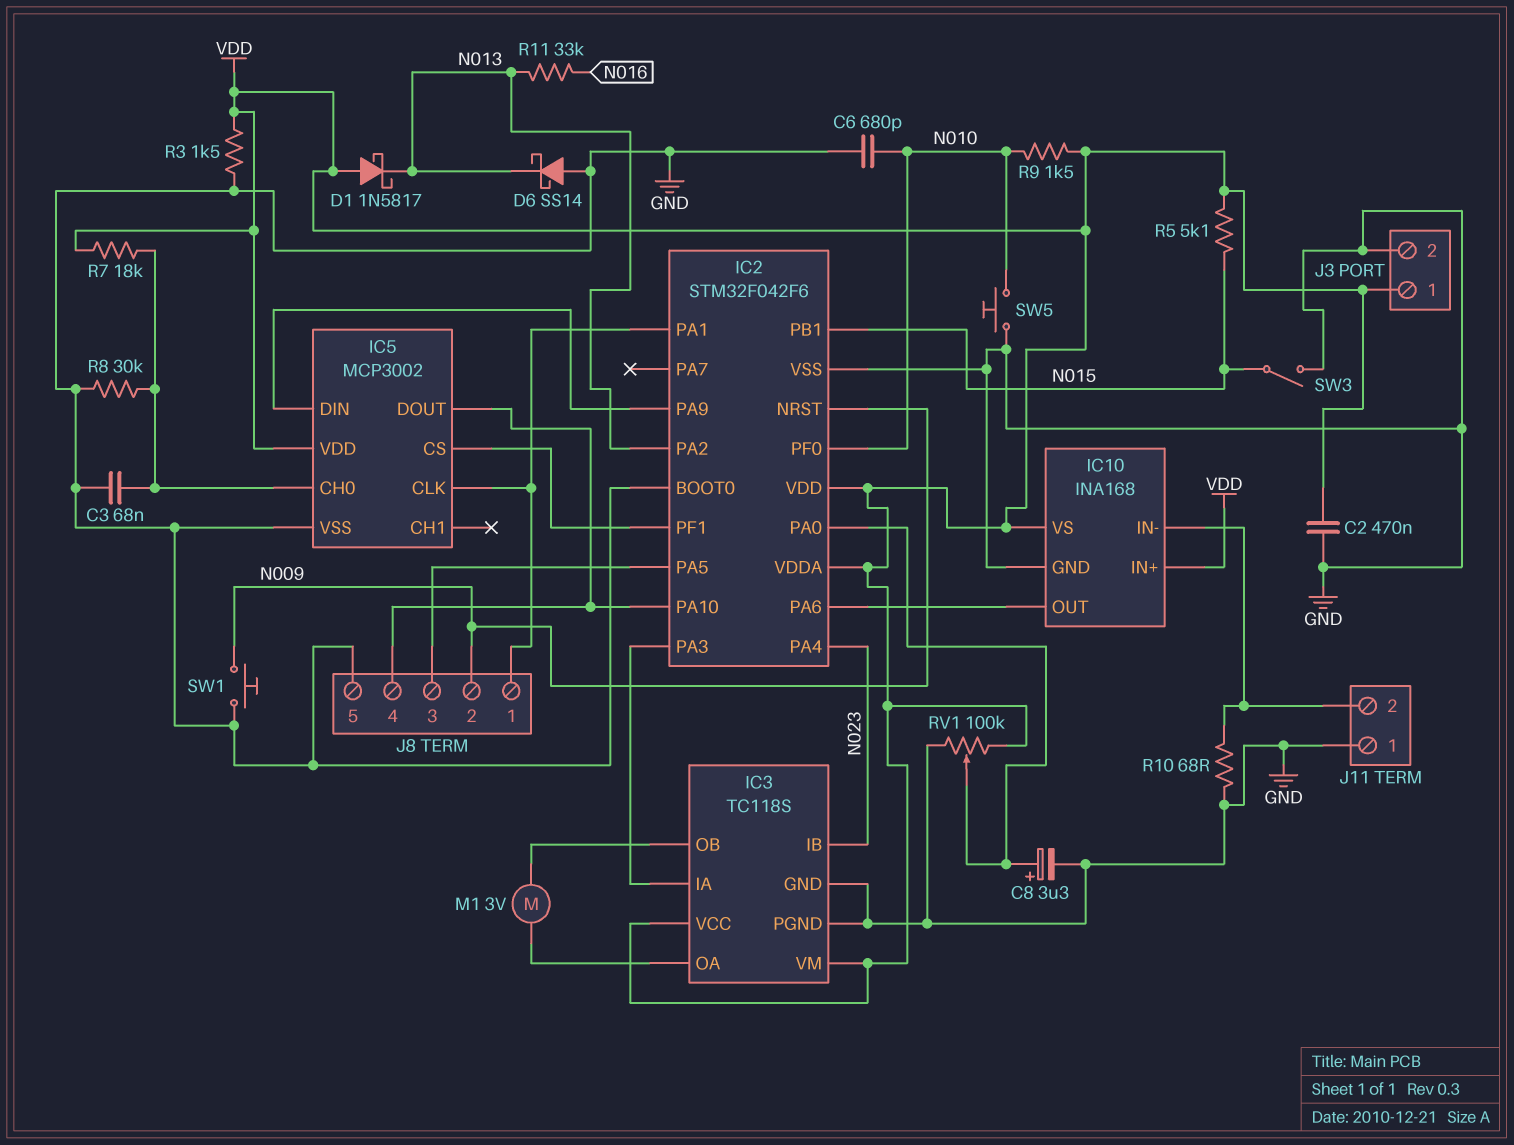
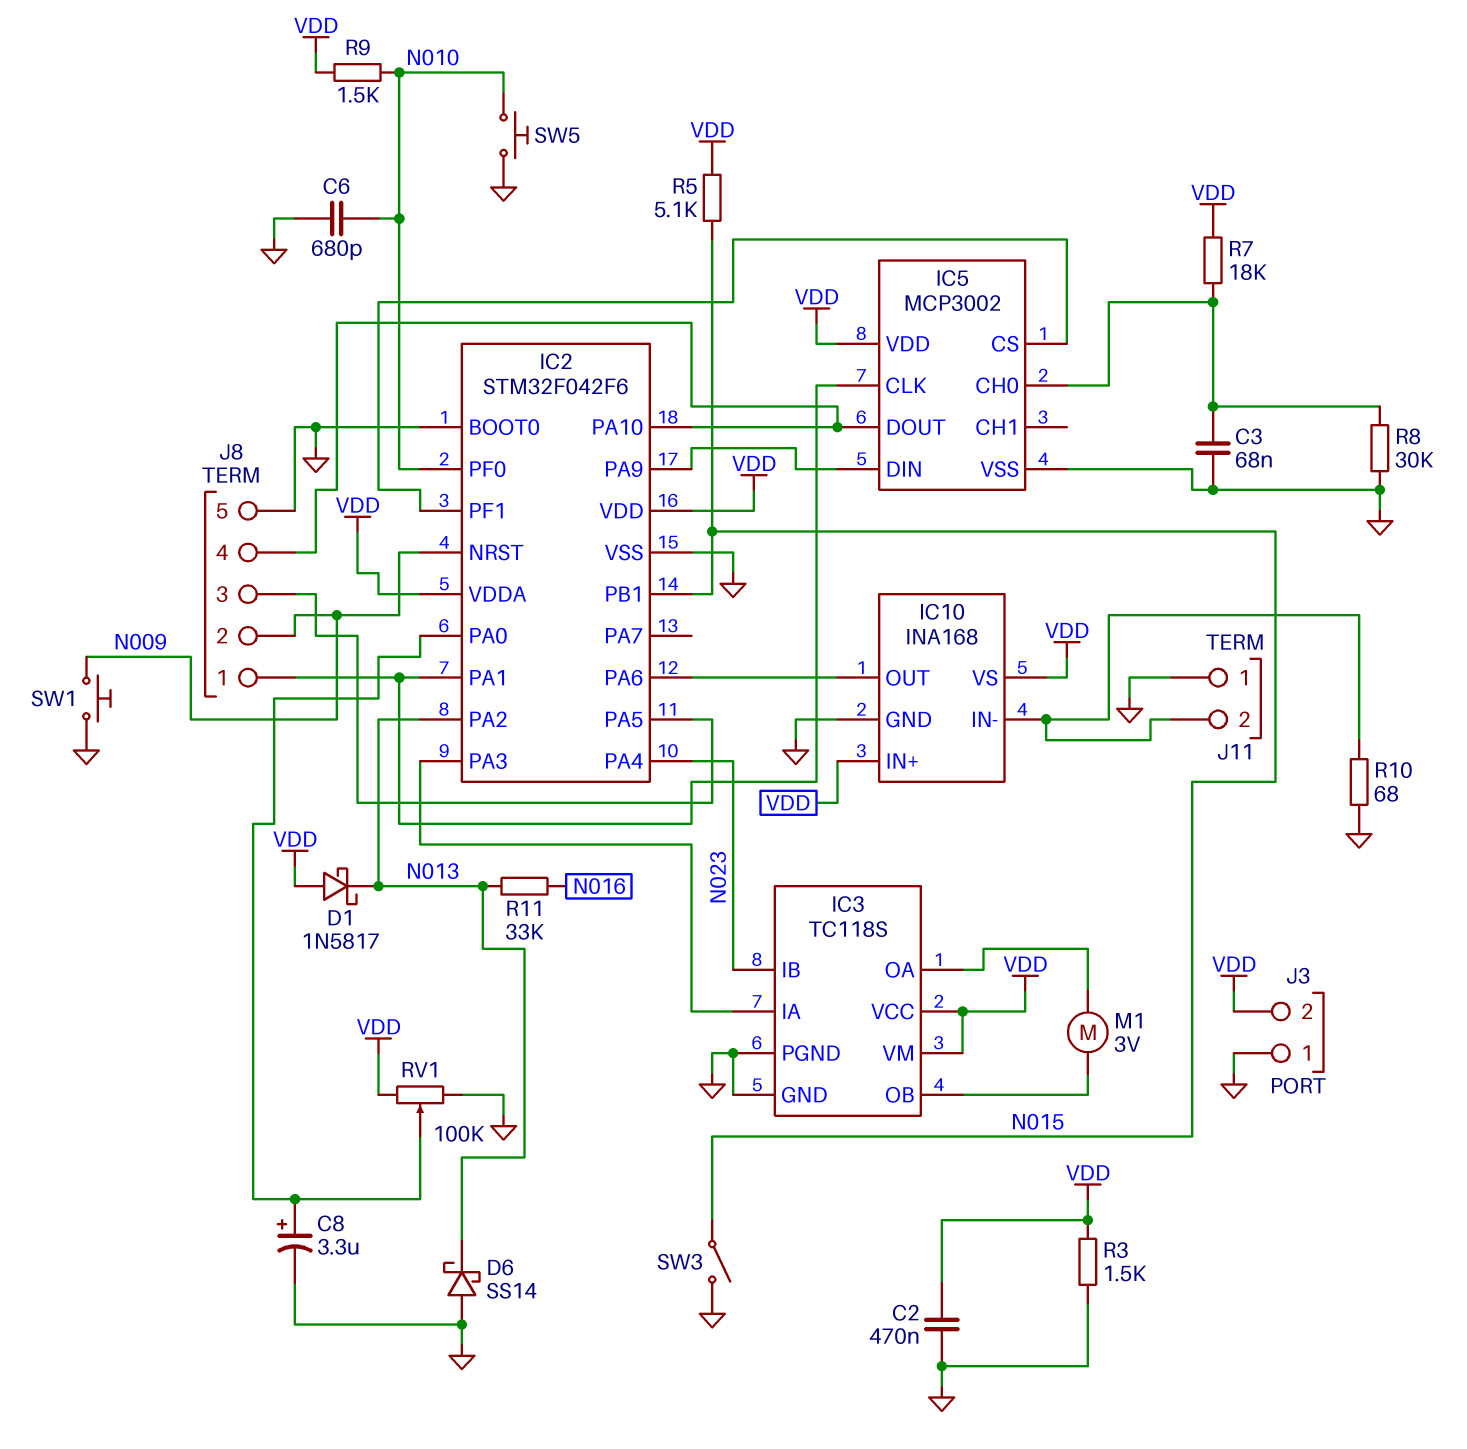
J3 pin 1: VDD -> GND
J3 pin 2: GND -> VDD

